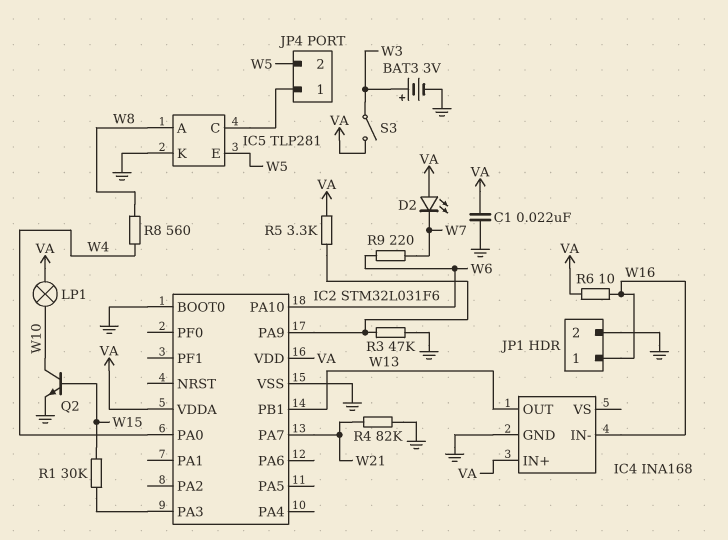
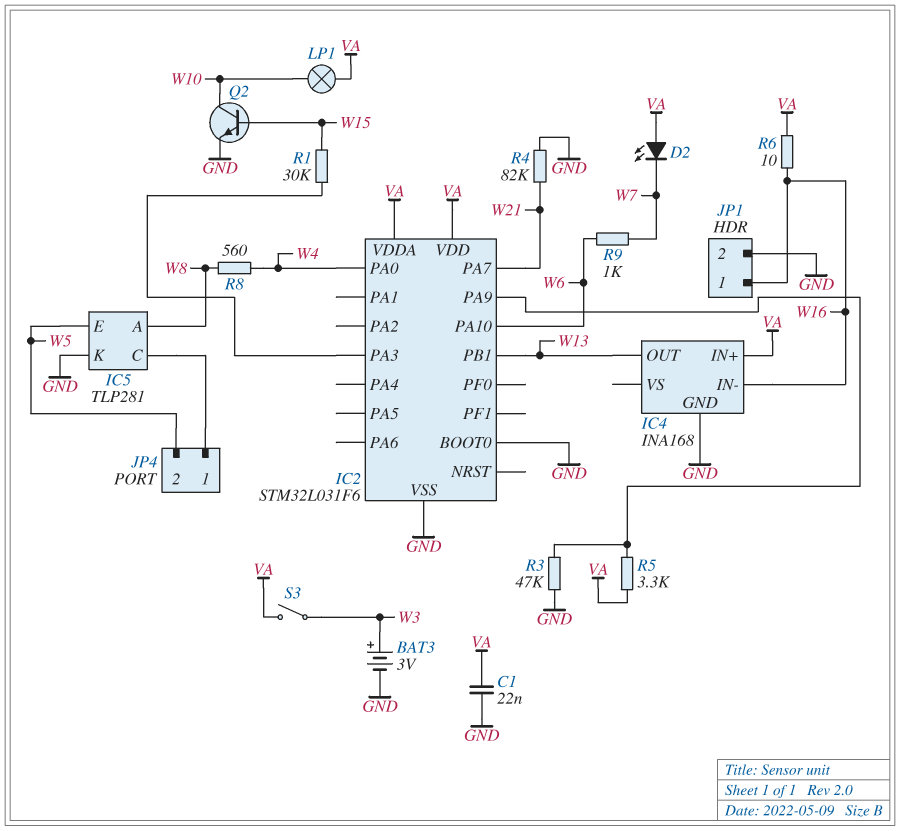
R9: 220 (W6, W7) -> 1k (W6, W7)

